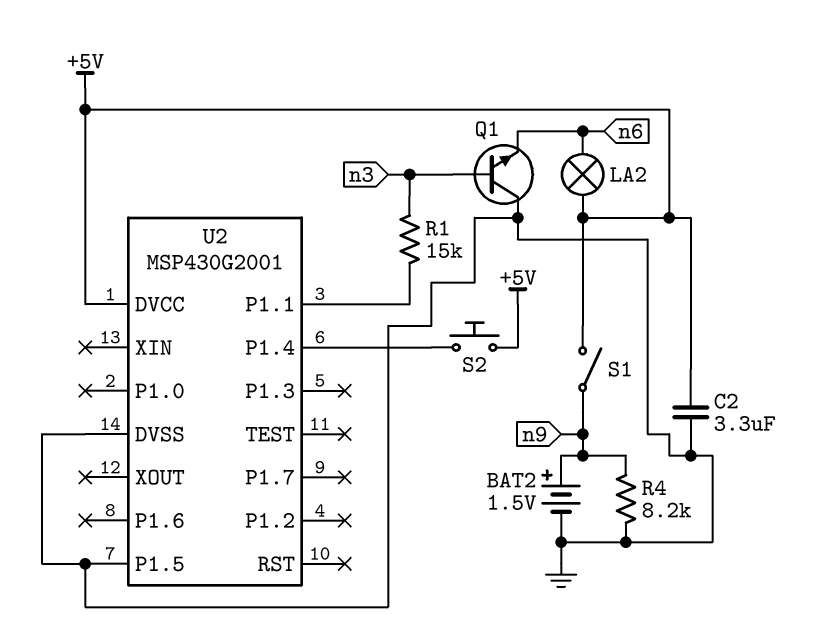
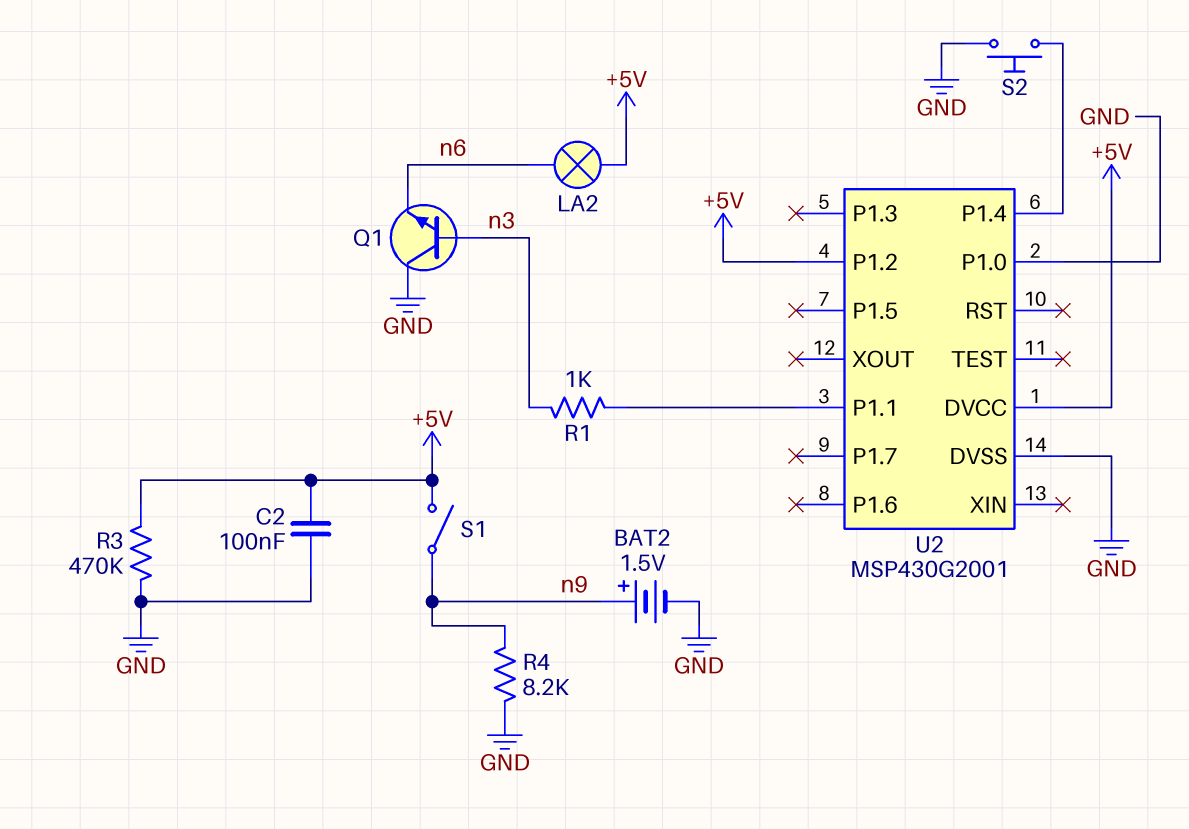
C2: 3.3uF (+5V, GND) -> 100nF (+5V, GND)
R1: 15k (U2/P1.1, n3) -> 1k (U2/P1.1, n3)
R3: none -> 470k (+5V, GND)
S2: button (+5V, U2/P1.4) -> button (GND, U2/P1.4)
U2 pin P1.0: none -> GND
U2 pin P1.2: none -> +5V
U2 pin P1.5: GND -> none

